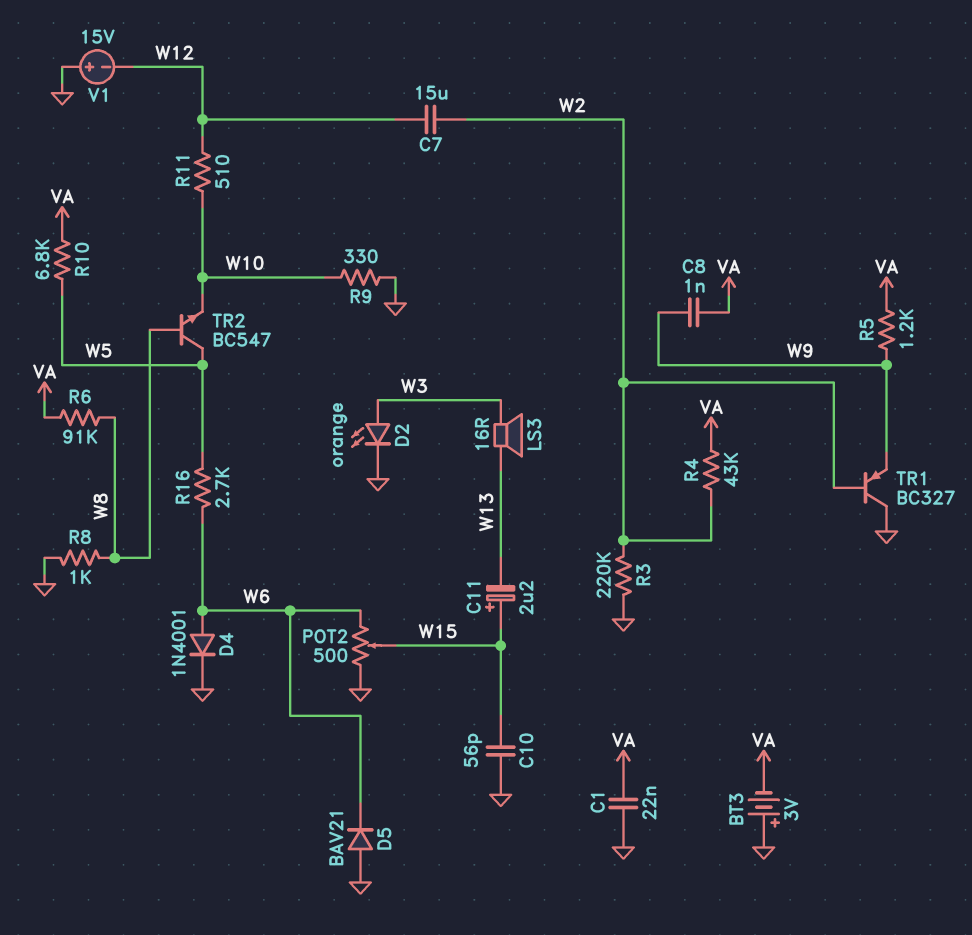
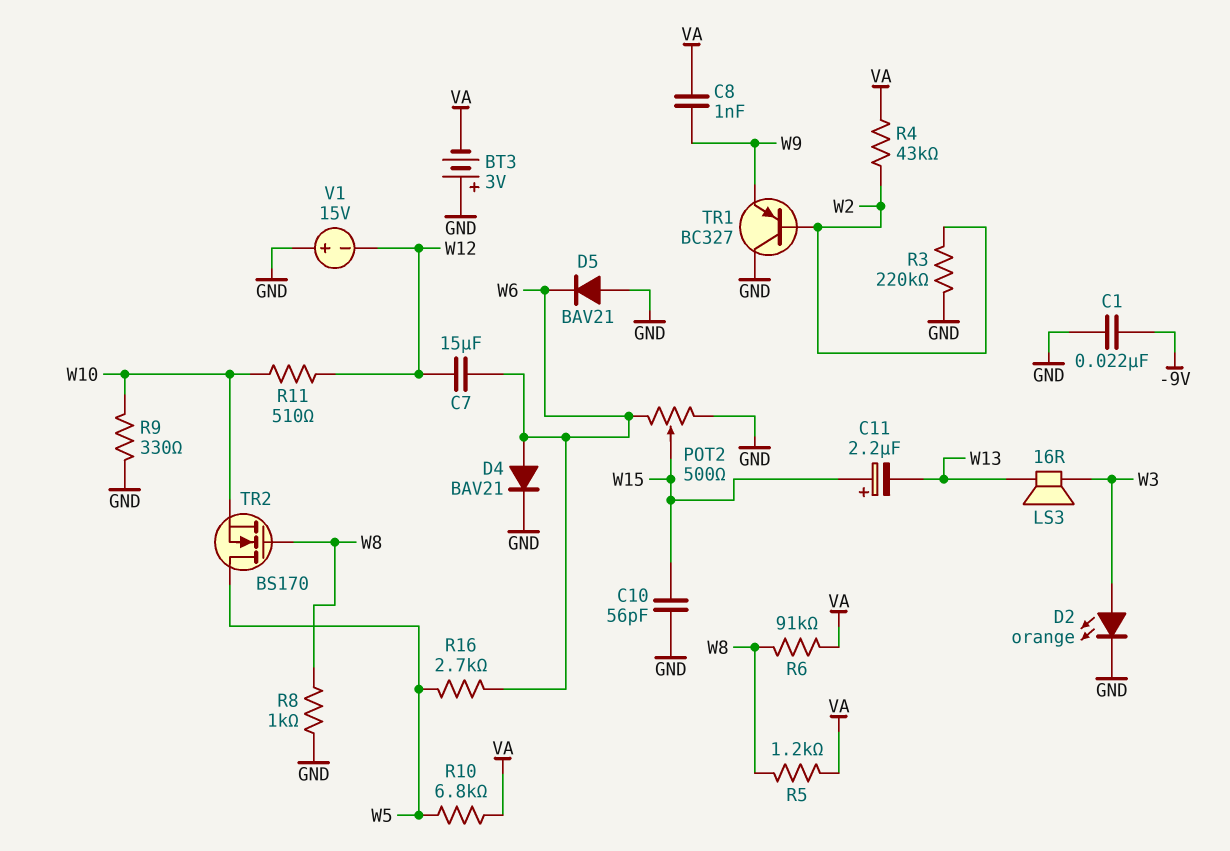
C1: 22nF (GND, VA) -> 22nF (-9V, GND)
C7: 15uF (W2, W12) -> 15uF (W6, W12)
D4: diode 1N4001 (A W6, K GND) -> diode BAV21 (A W6, K GND)
R5: 1.2k (VA, W9) -> 1.2k (VA, W8)
TR2: NPN BC547 (B W8, C W5, E W10) -> NMOS BS170 (G W8, D W5, S W10)

